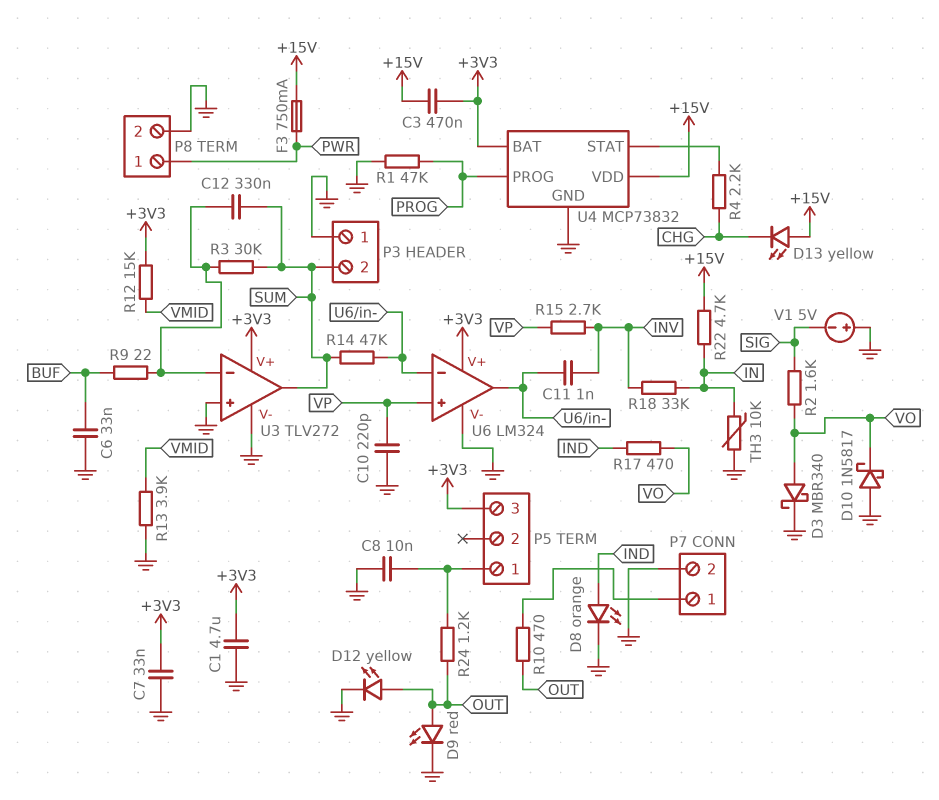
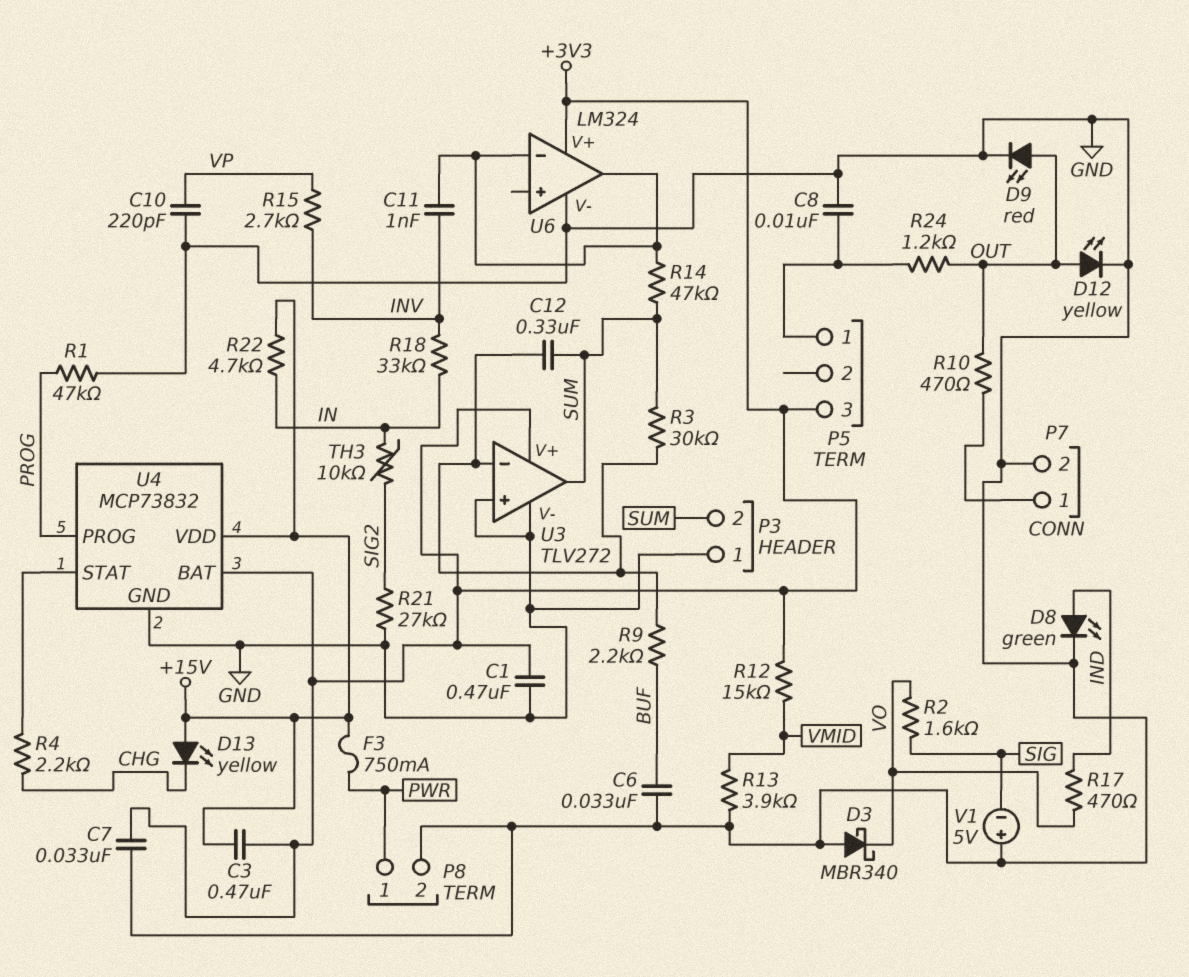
C1: 4.7uF (+3V3, GND) -> 470nF (+3V3, GND)
D3: schottky MBR340 (A VO, K GND) -> schottky MBR340 (A GND, K VO)
D8: LED orange (A IND, K GND) -> LED green (A IND, K GND)
D10: schottky 1N5817 (A GND, K VO) -> none
R9: 22 (BUF, U3/in-) -> 2.2k (BUF, U3/in-)
R21: none -> 27k (GND, SIG2)
TH3: 10k (GND, IN) -> 10k (IN, SIG2)
U6 pin in+: VP -> none

